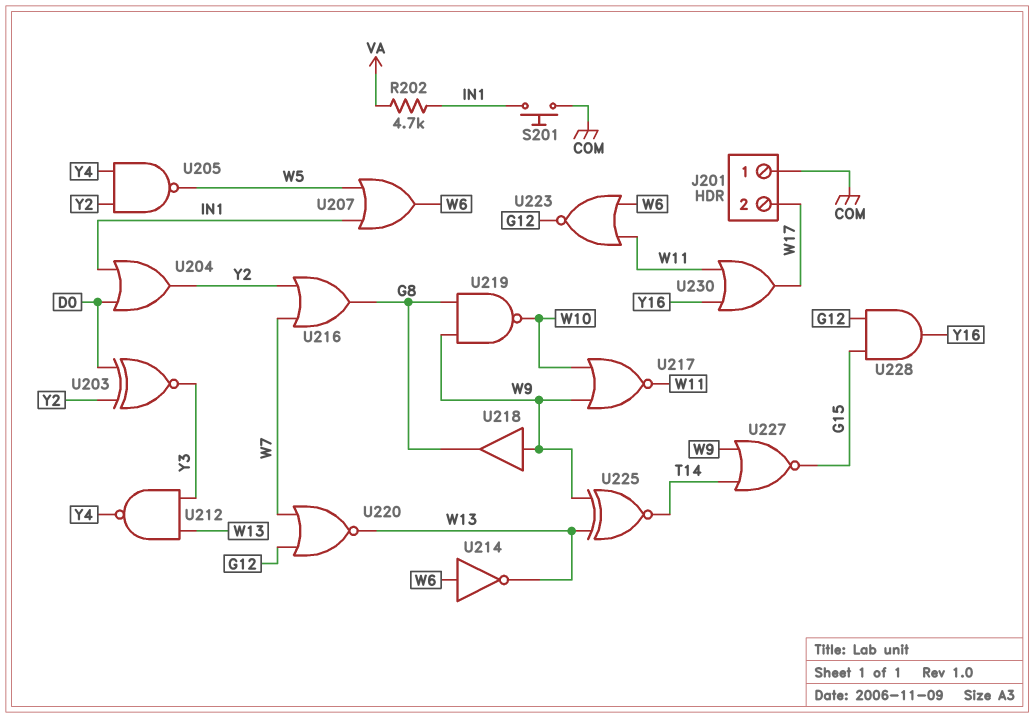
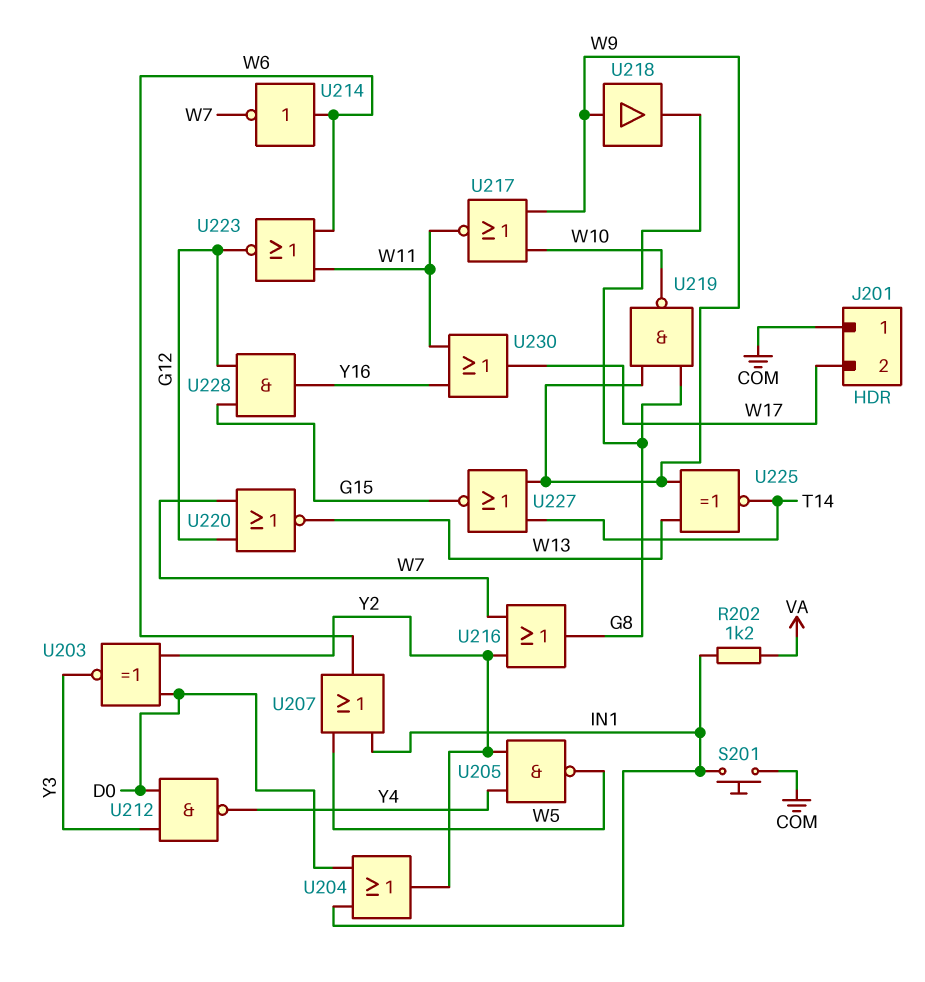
R202: 4.7k (IN1, VA) -> 1.2k (IN1, VA)
U212: NAND (in W13, in Y3, out Y4) -> NAND (in D0, in Y3, out Y4)
U214: NOT (in W6, out W13) -> NOT (in W6, out W7)

